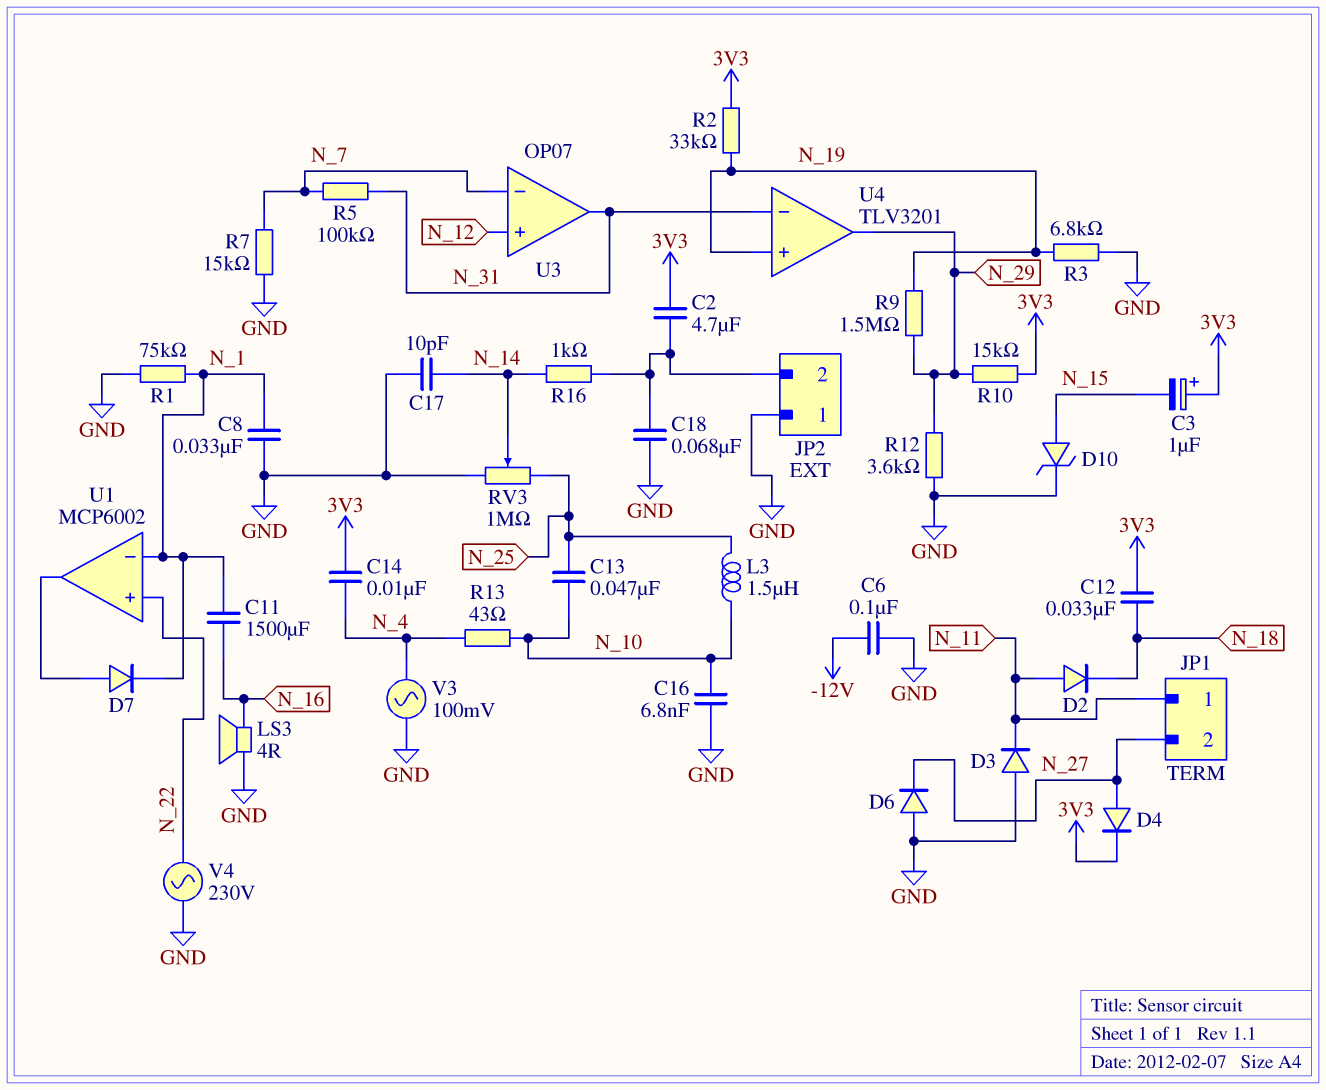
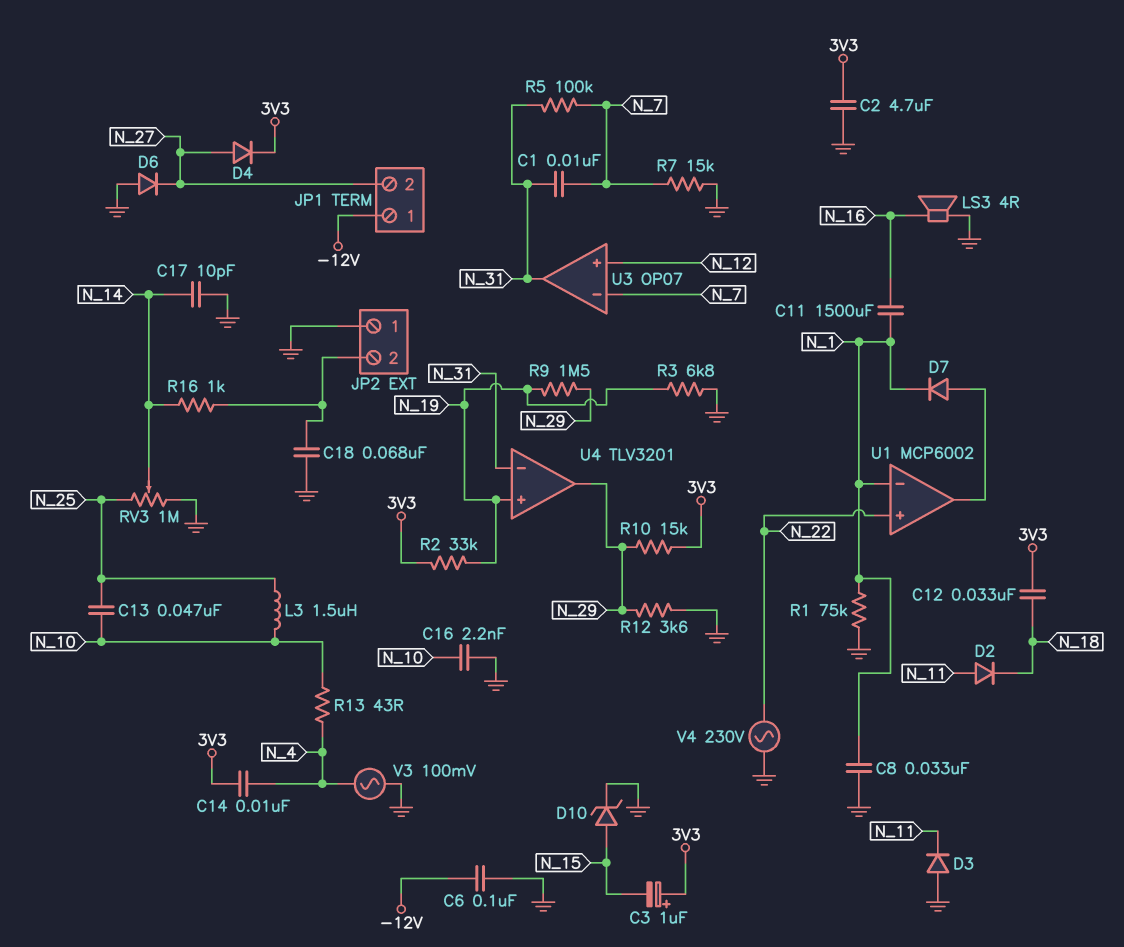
C1: none -> 10nF (N_7, N_31)
C2: 4.7uF (3V3, JP2/2) -> 4.7uF (3V3, GND)
C16: 6.8nF (GND, N_10) -> 2.2nF (GND, N_10)
JP1 pin 1: N_11 -> -12V

